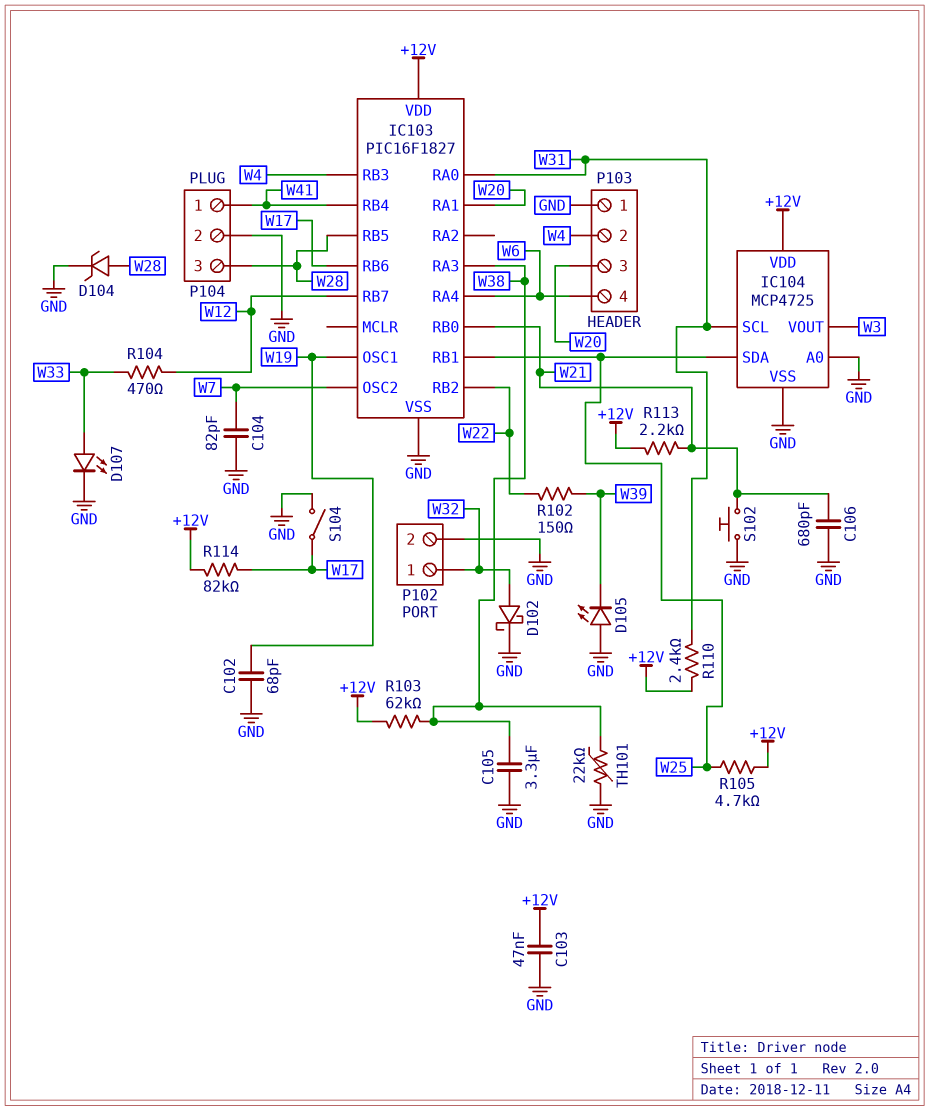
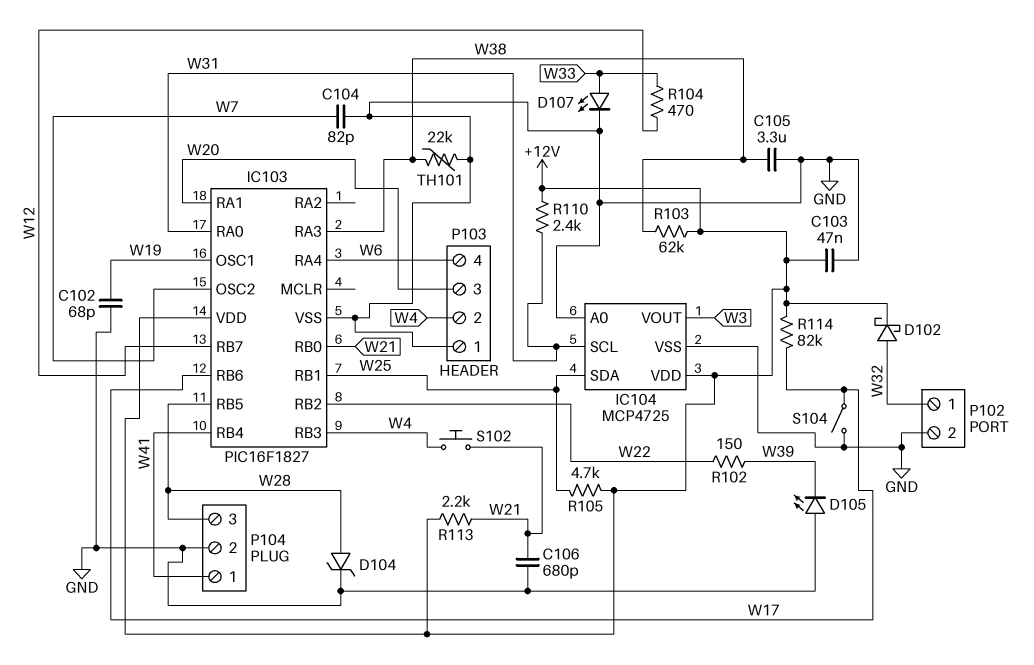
D102: schottky (A W32, K GND) -> schottky (A W32, K +12V)
S102: button (GND, W21) -> button (W4, W21)

